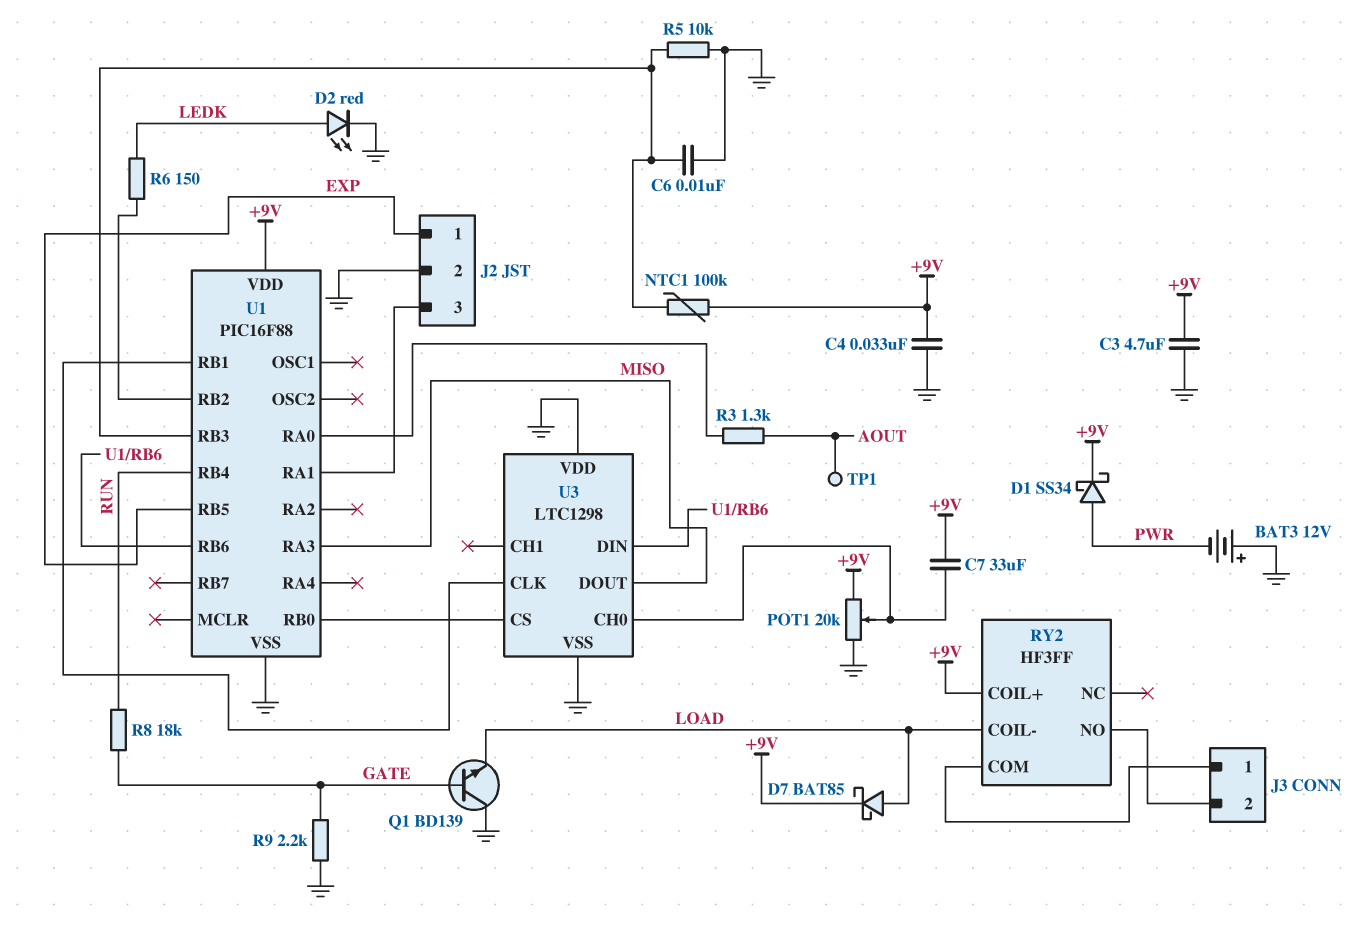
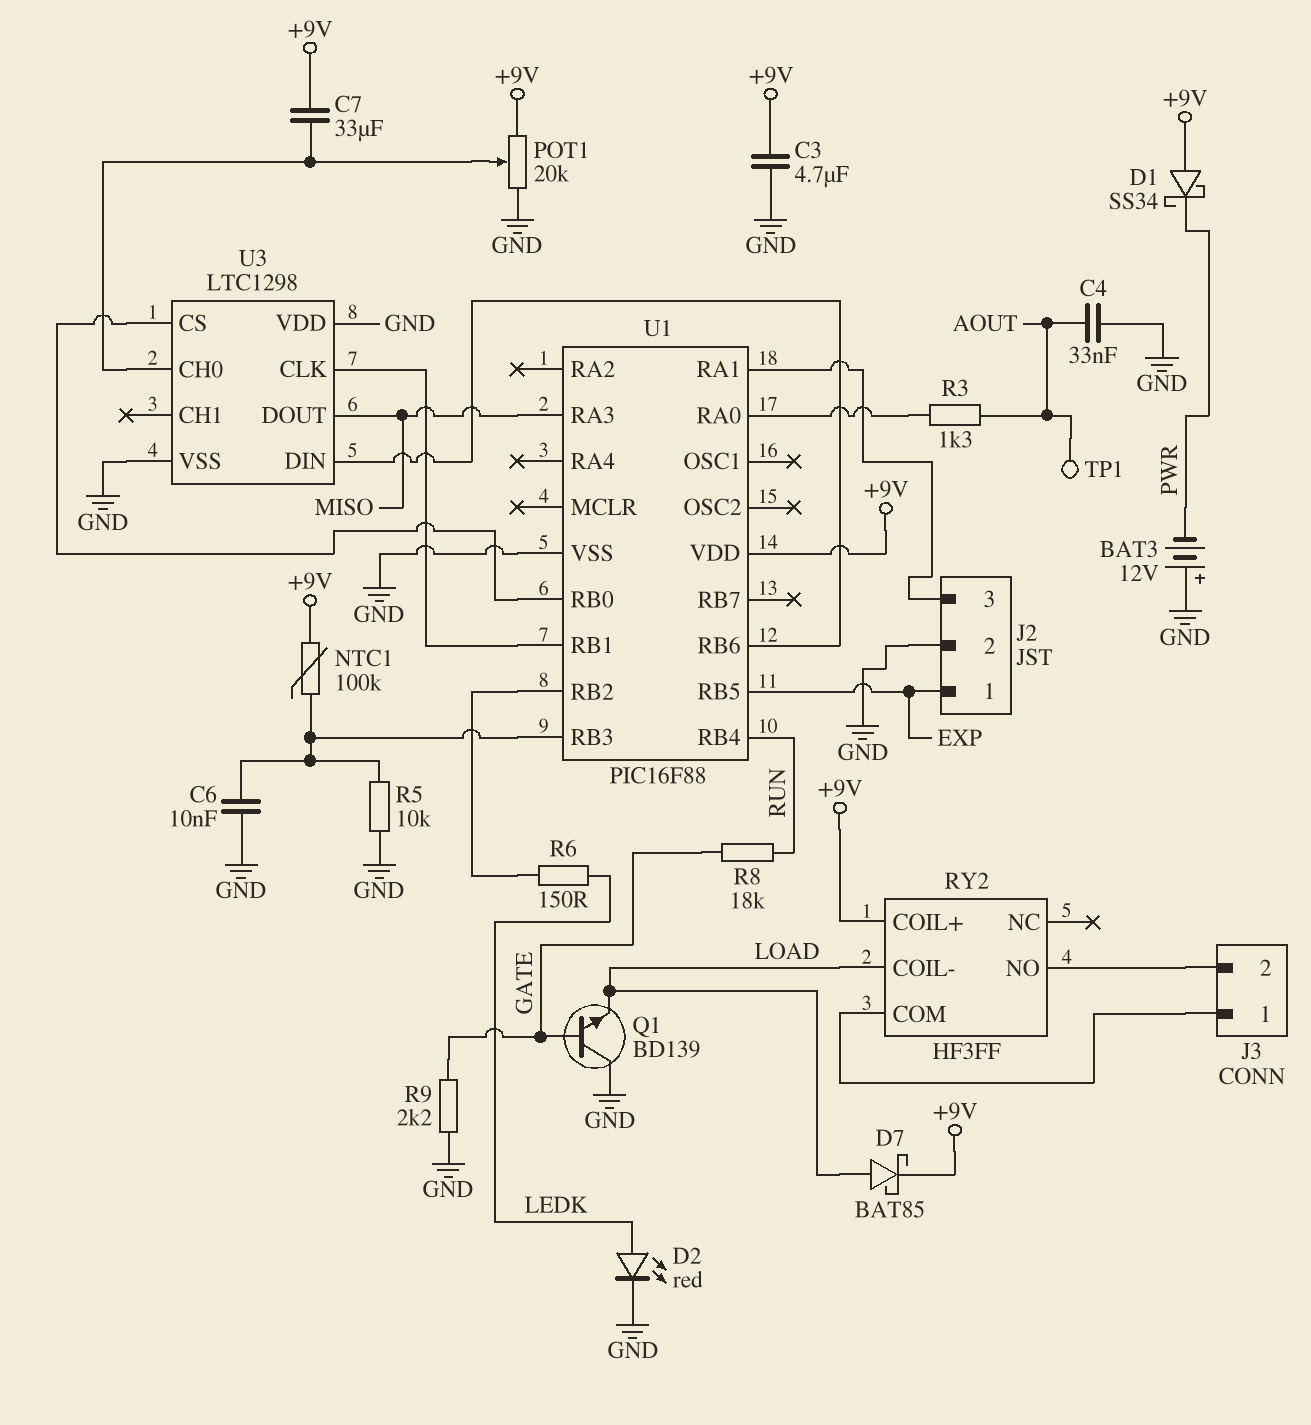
C4: 33nF (+9V, GND) -> 33nF (AOUT, GND)
D1: schottky SS34 (A PWR, K +9V) -> schottky SS34 (A +9V, K PWR)

